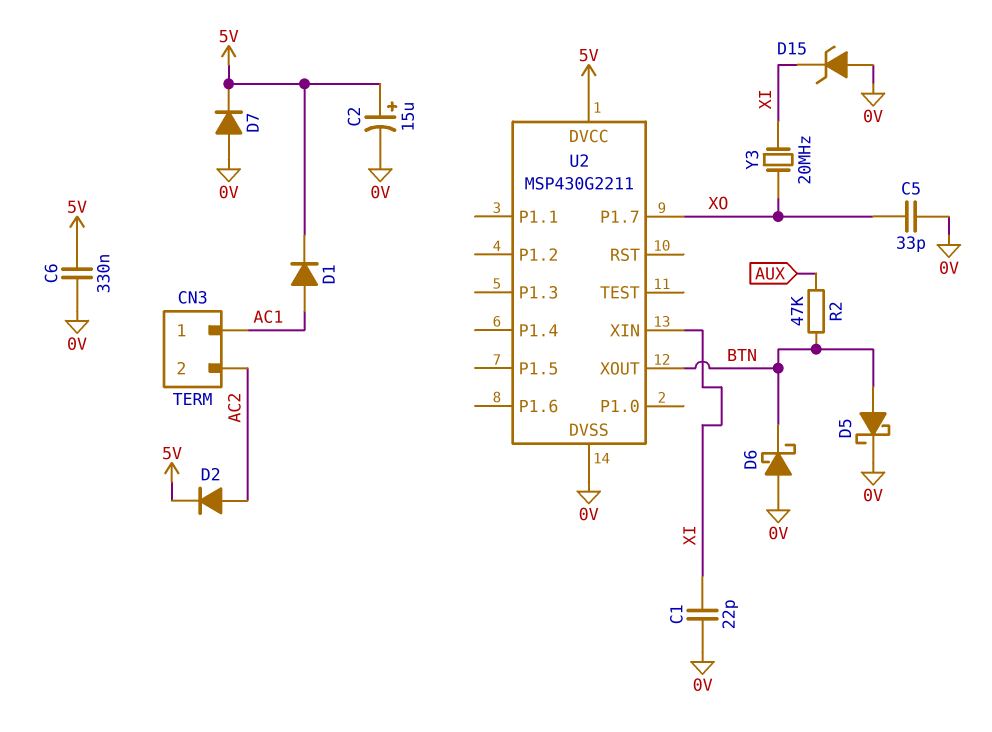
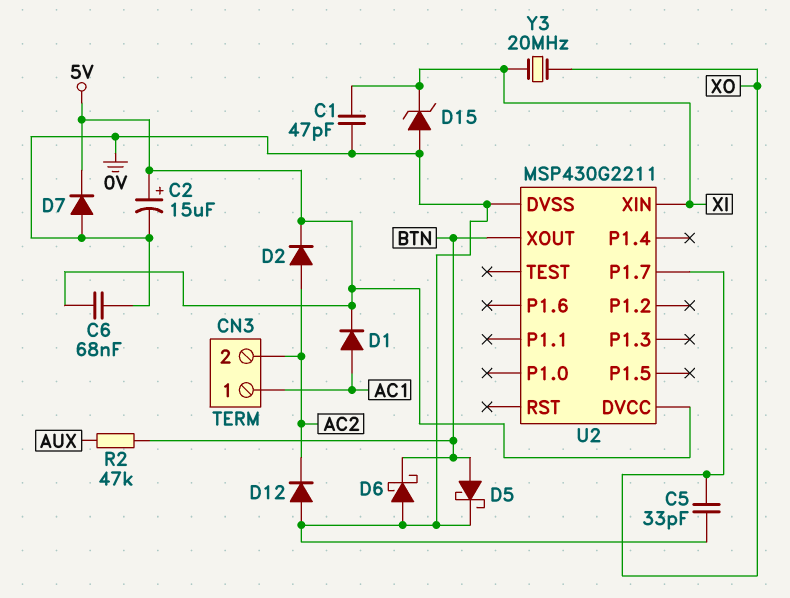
C1: 22pF (0V, XI) -> 47pF (0V, XI)
C6: 330nF (0V, 5V) -> 68nF (0V, 5V)
D12: none -> diode (A 0V, K AC2)

